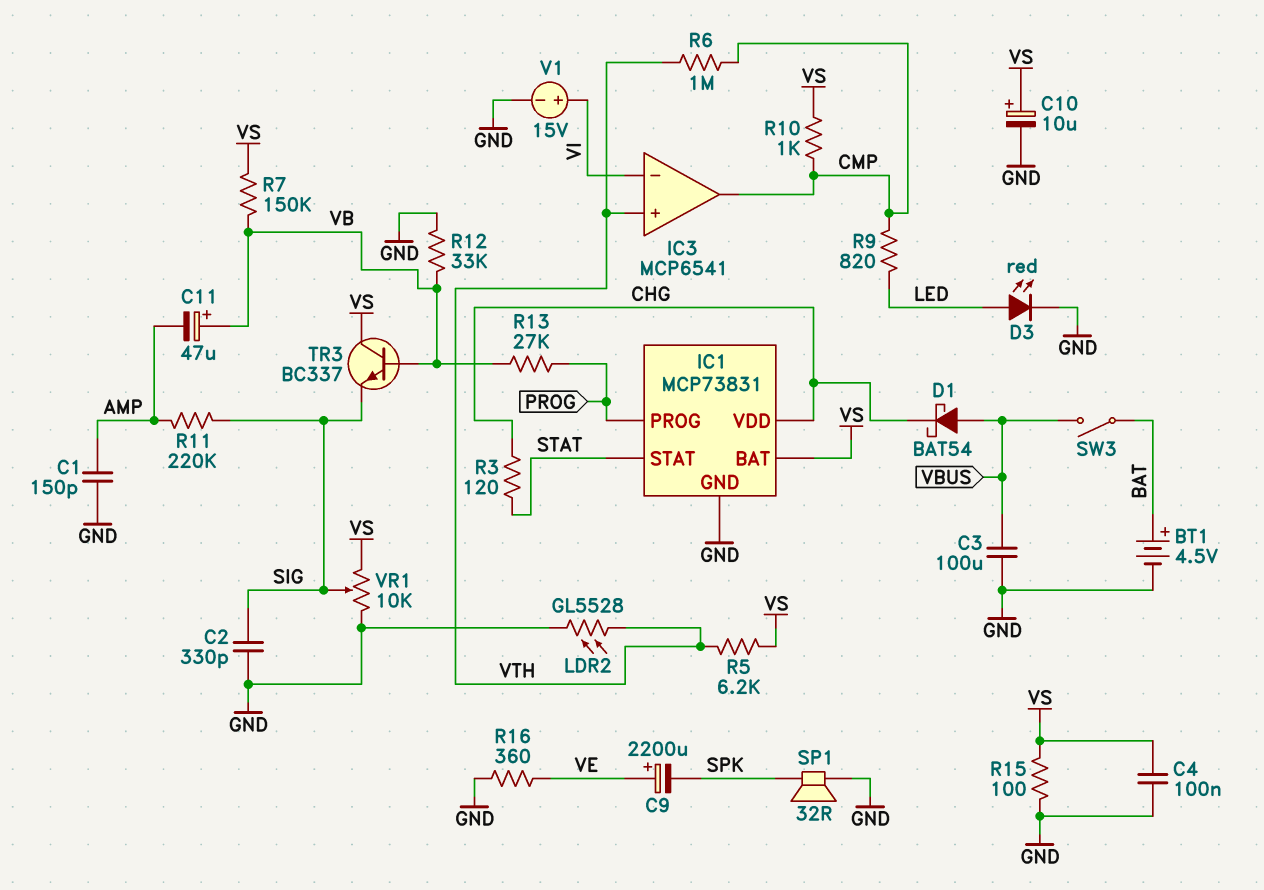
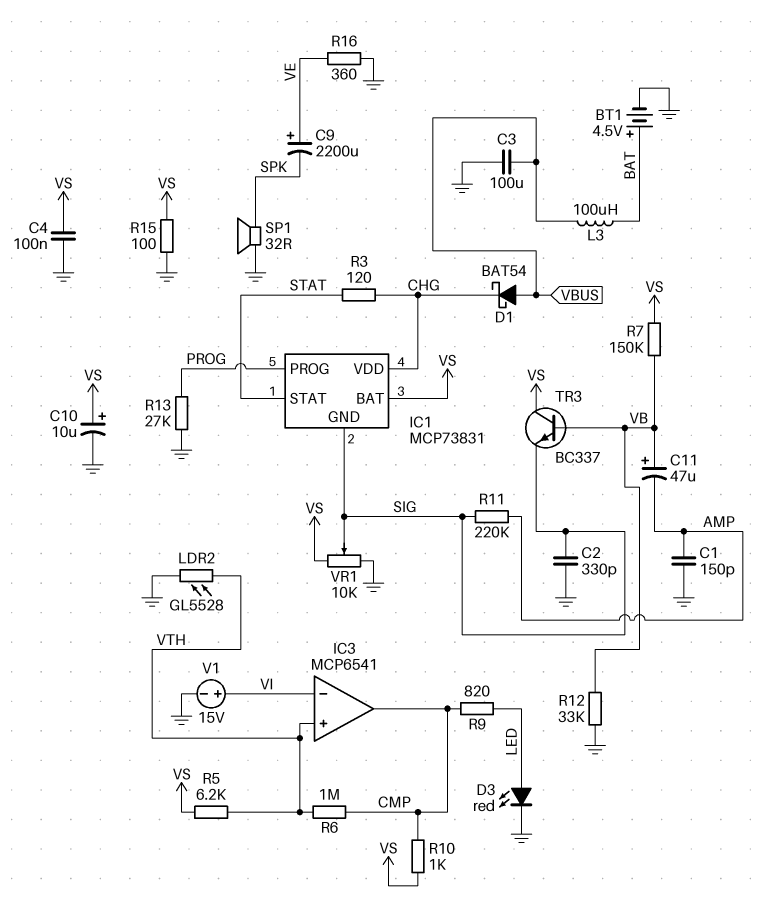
IC1 pin GND: GND -> SIG
L3: none -> 100uH (BAT, VBUS)
R13: 27k (PROG, VB) -> 27k (GND, PROG)
SW3: switch (BAT, VBUS) -> none

